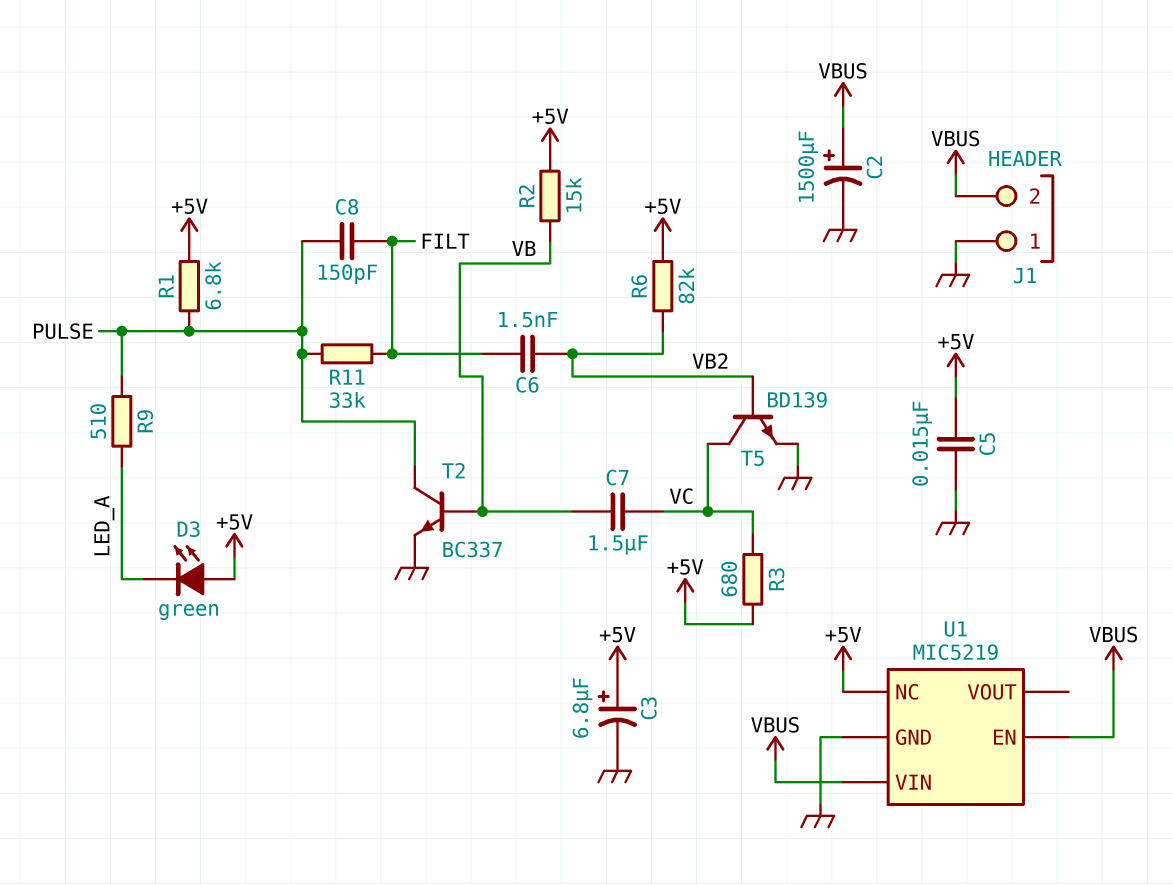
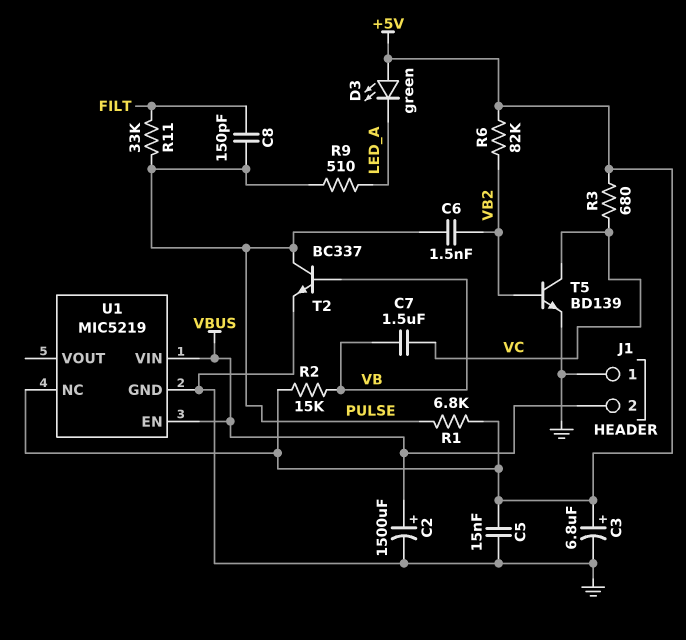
C6: 1.5nF (FILT, VB2) -> 1.5nF (PULSE, VB2)

